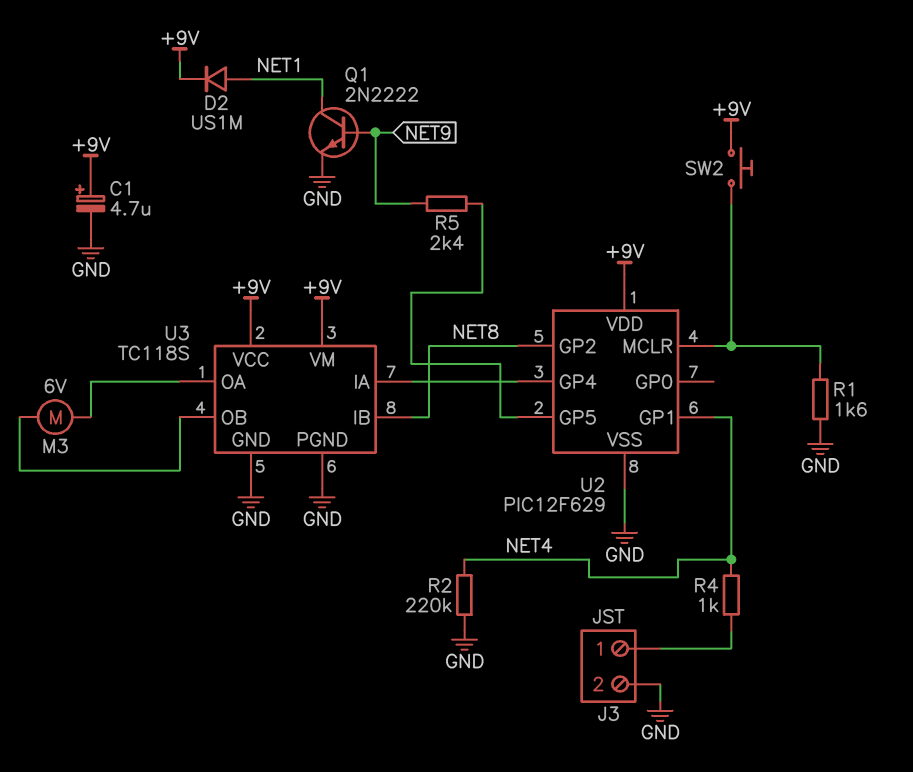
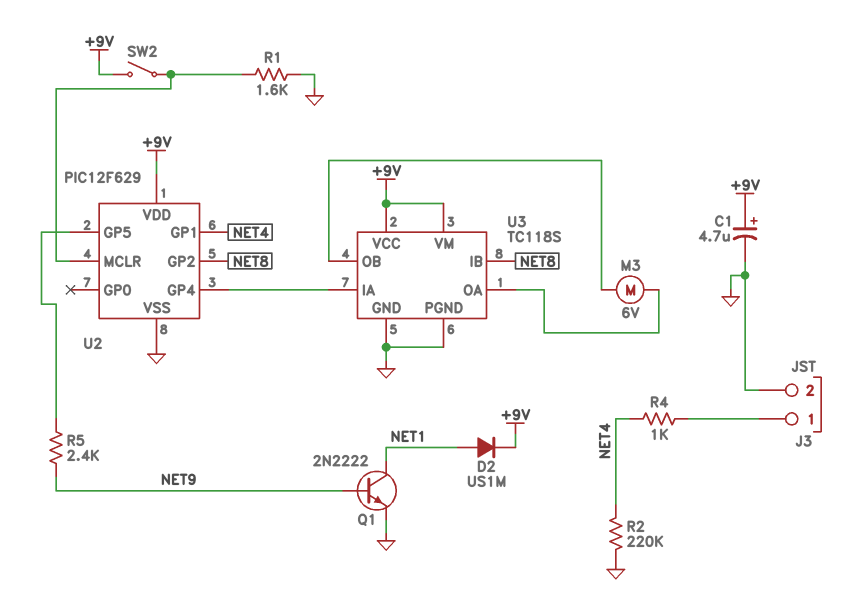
SW2: button (+9V, U2/MCLR) -> switch (+9V, U2/MCLR)

